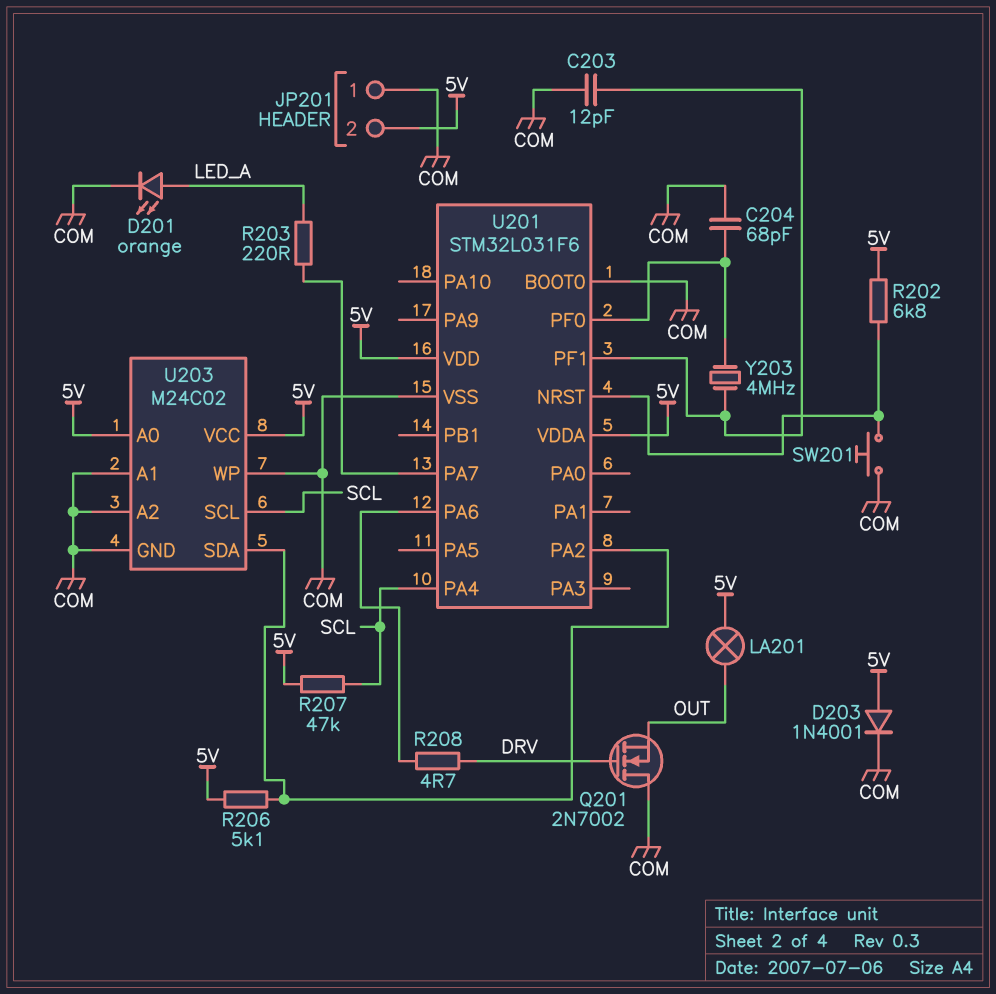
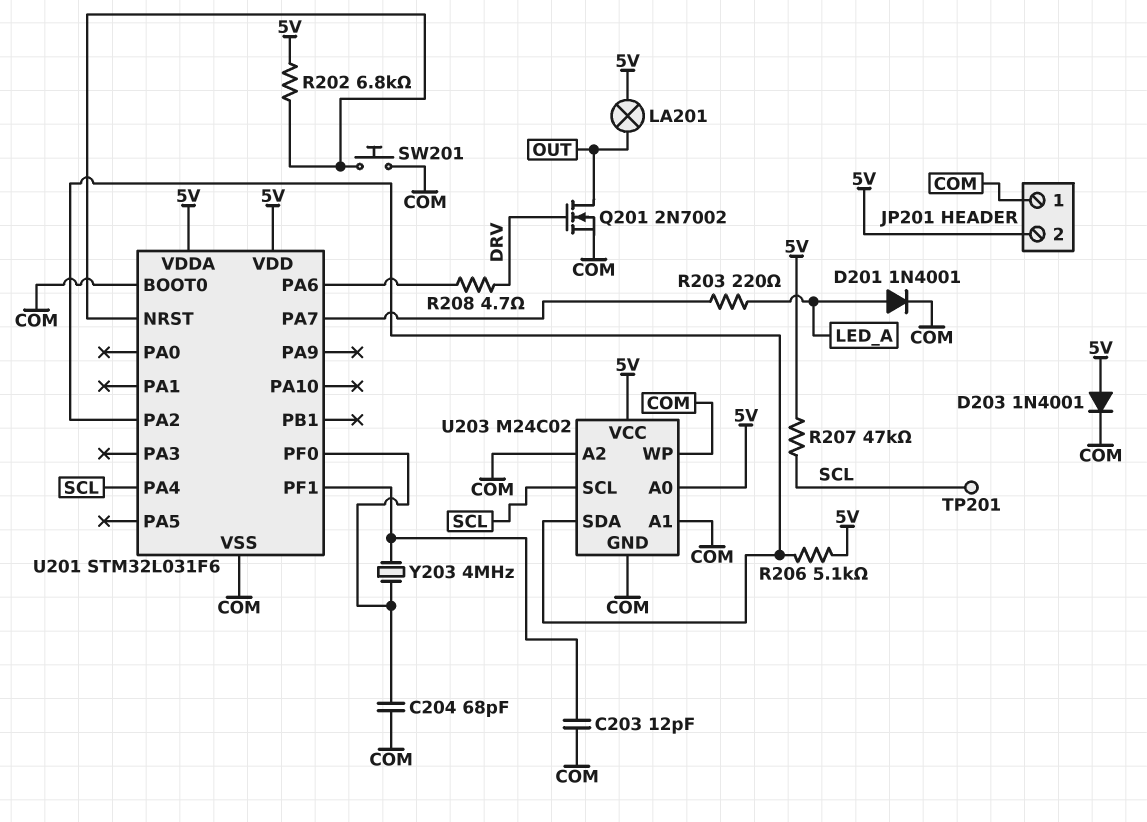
D201: LED orange (A LED_A, K COM) -> diode 1N4001 (A LED_A, K COM)
Q201: NMOS 2N7002 (G DRV, D COM, S OUT) -> NMOS 2N7002 (G DRV, D OUT, S COM)
TP201: none -> test point (SCL)

